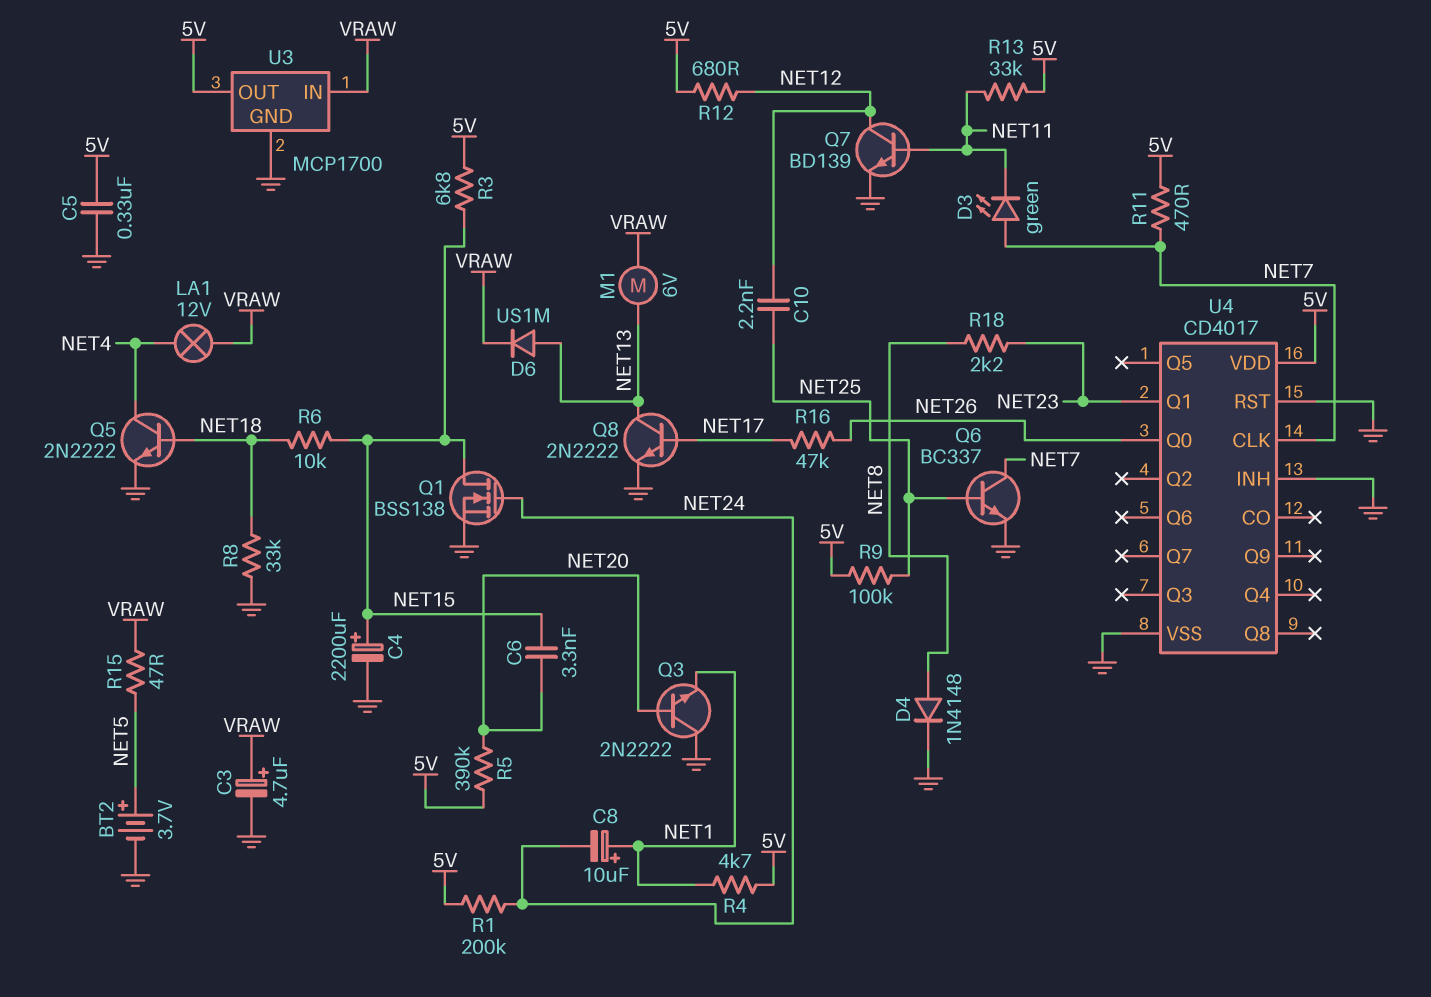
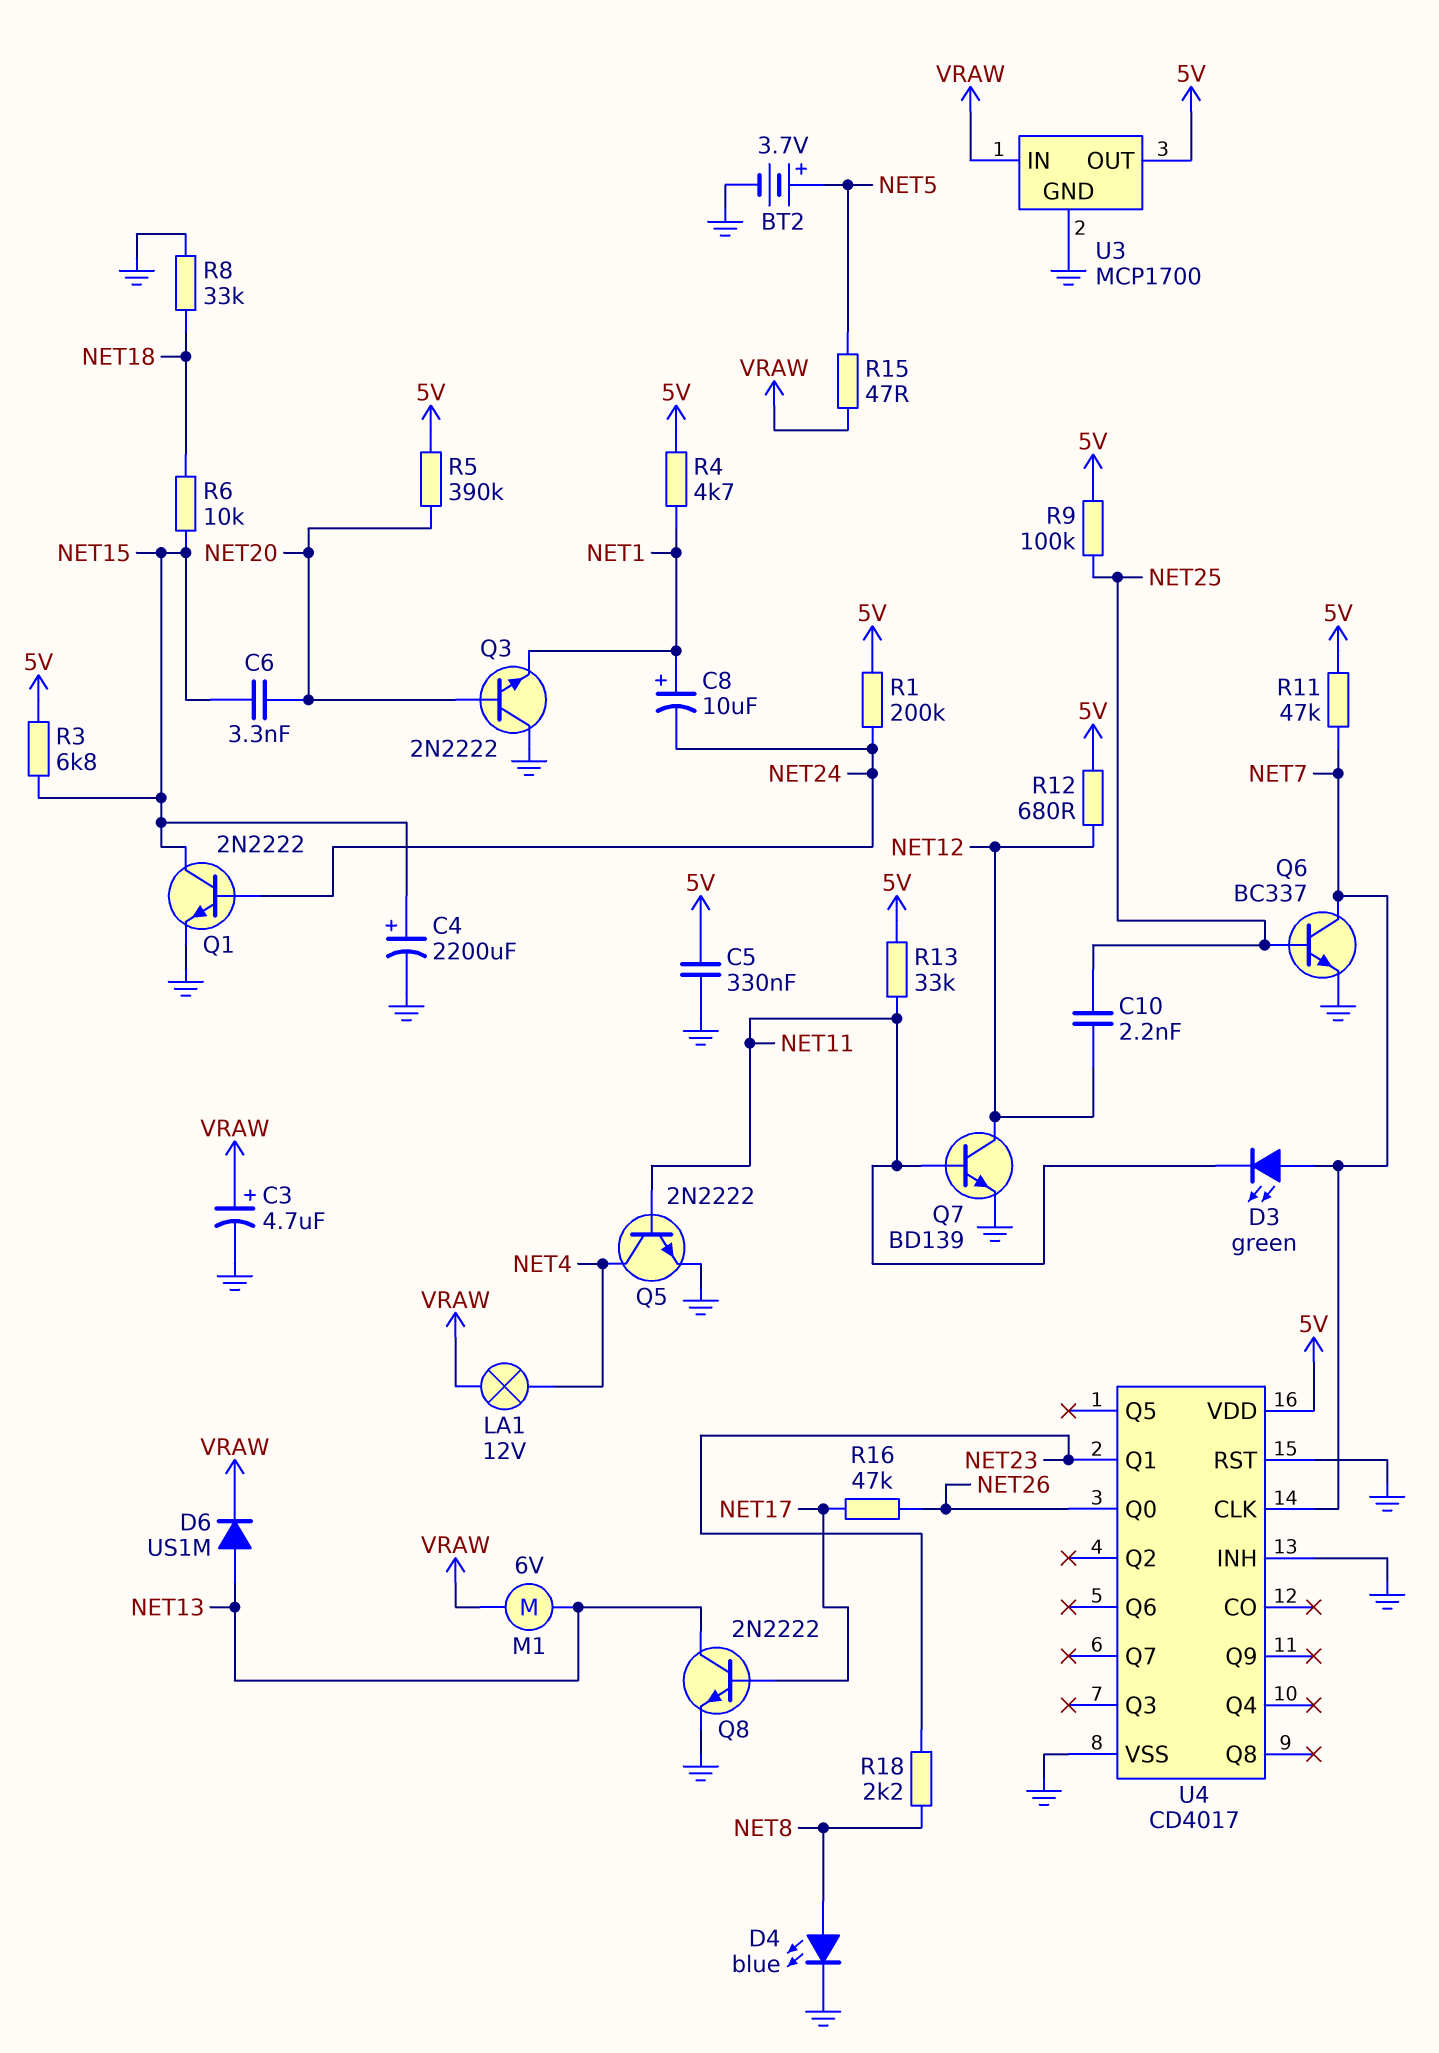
D4: diode 1N4148 (A NET8, K GND) -> LED blue (A NET8, K GND)
Q1: NMOS BSS138 (G NET24, D NET15, S GND) -> NPN 2N2222 (B NET24, C NET15, E GND)
Q5: NPN 2N2222 (B NET18, C NET4, E GND) -> NPN 2N2222 (B NET11, C NET4, E GND)
R11: 470 (5V, NET7) -> 47k (5V, NET7)

